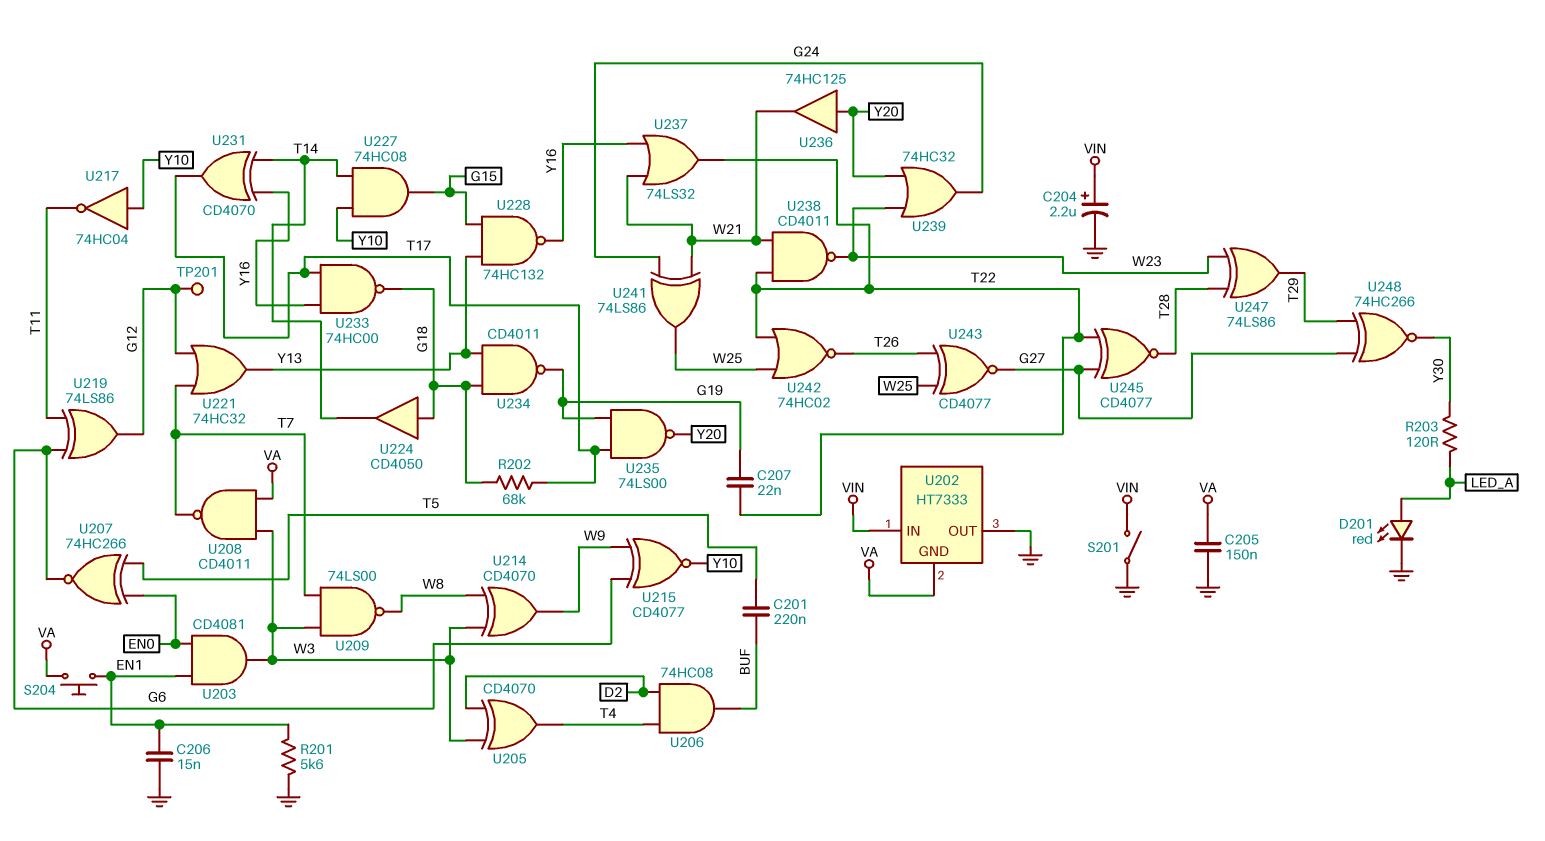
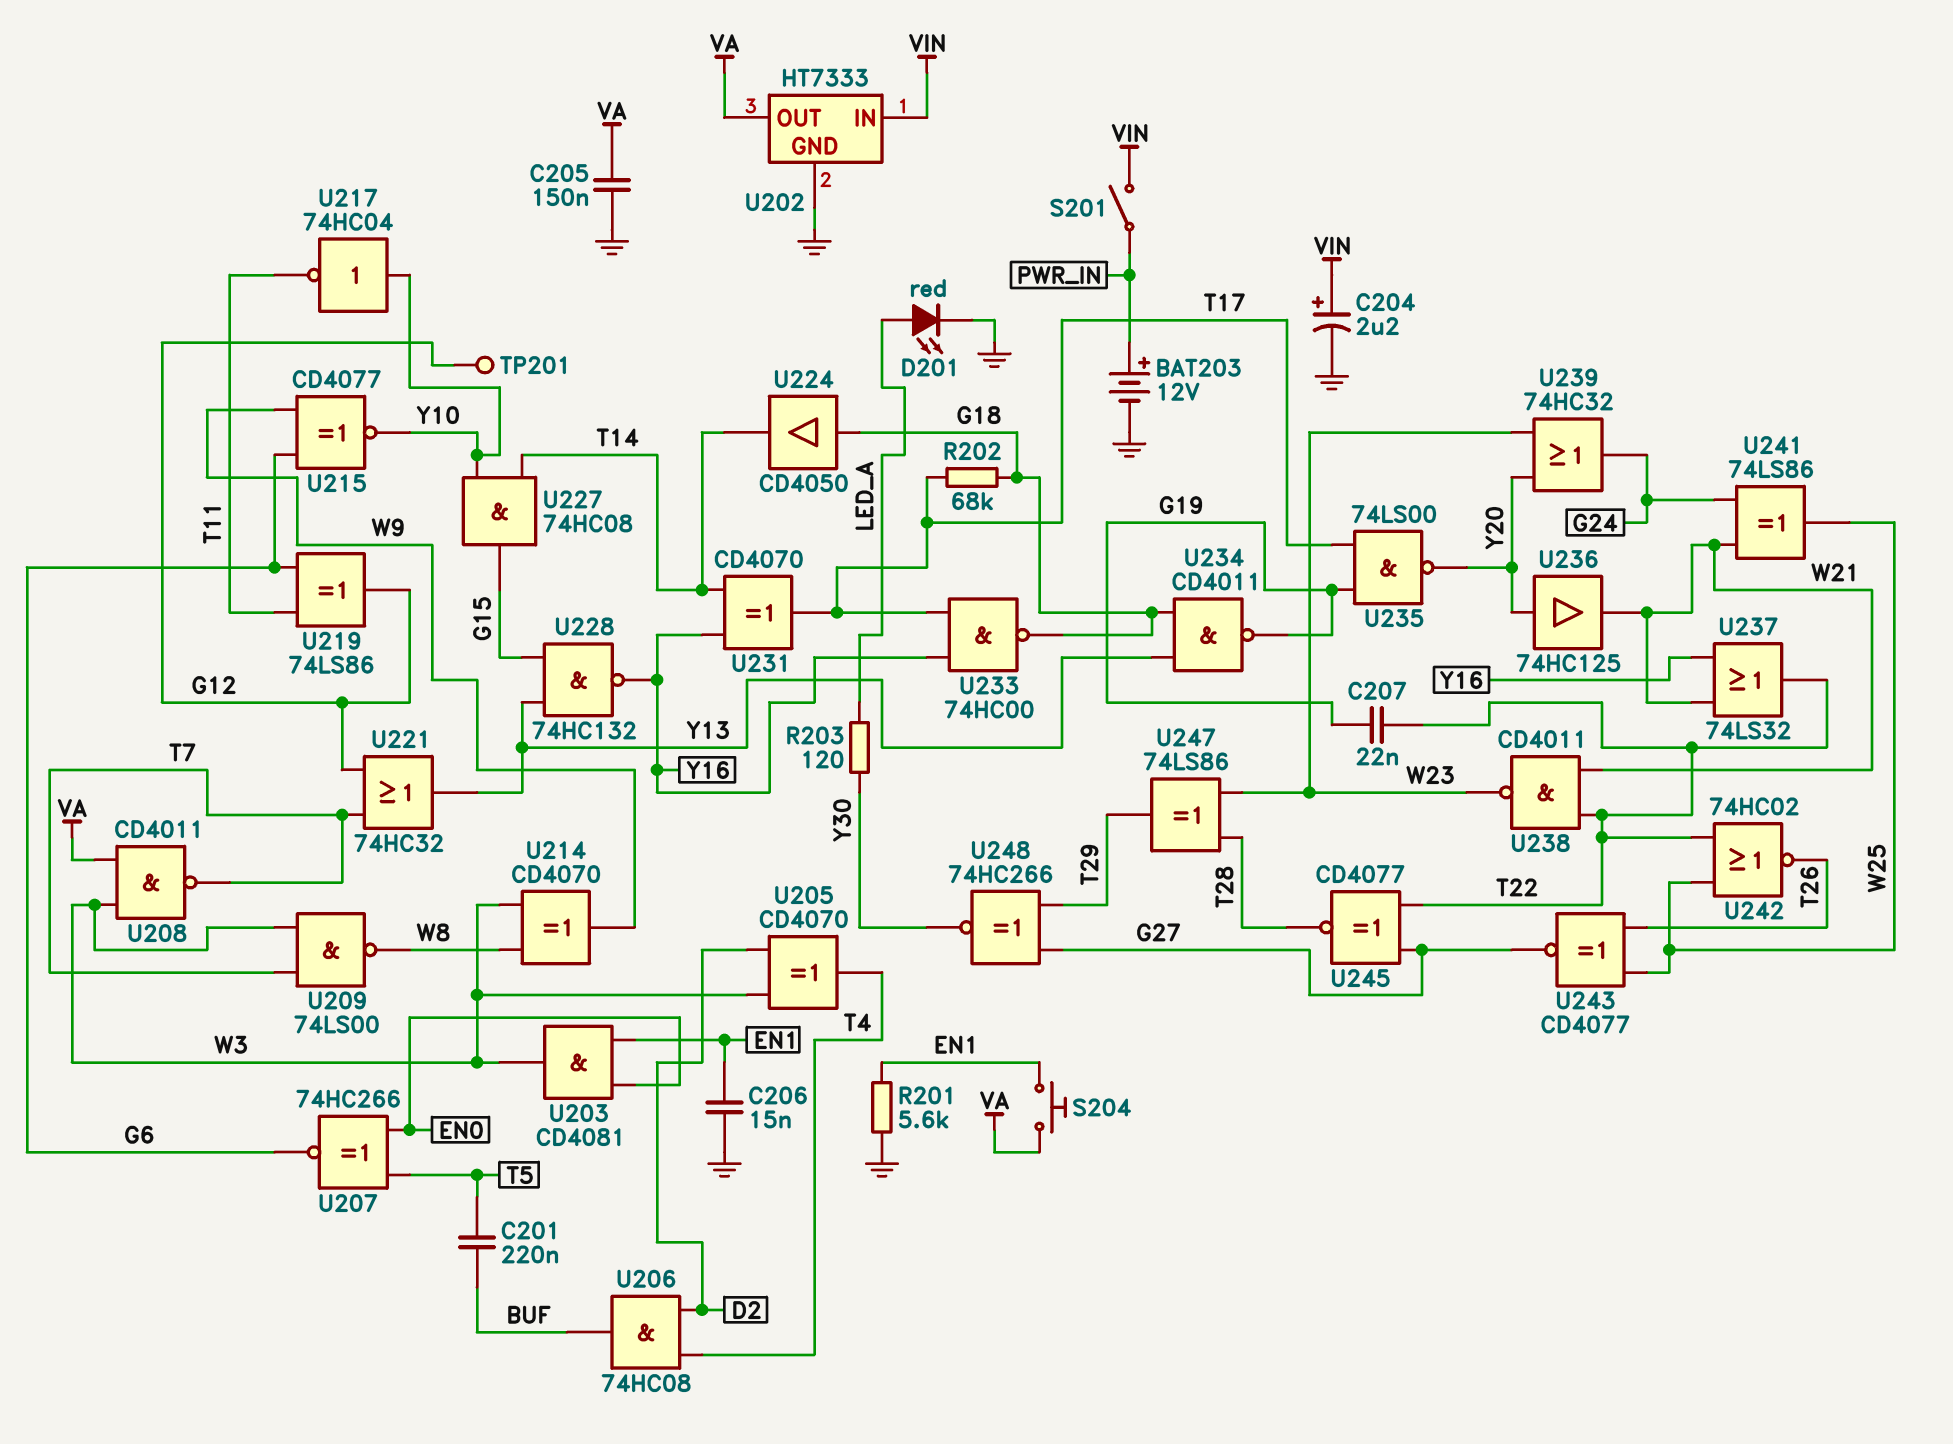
BAT203: none -> 12V (plus PWR_IN, minus GND)
S201: switch (GND, VIN) -> switch (PWR_IN, VIN)
U202 pin GND: VA -> GND
U202 pin OUT: GND -> VA

